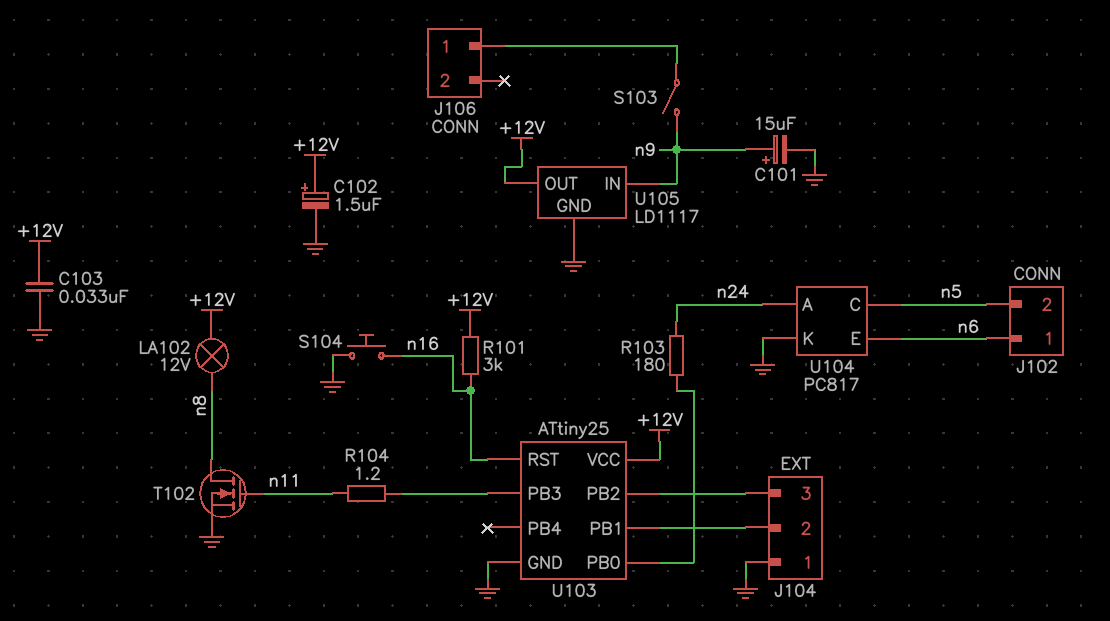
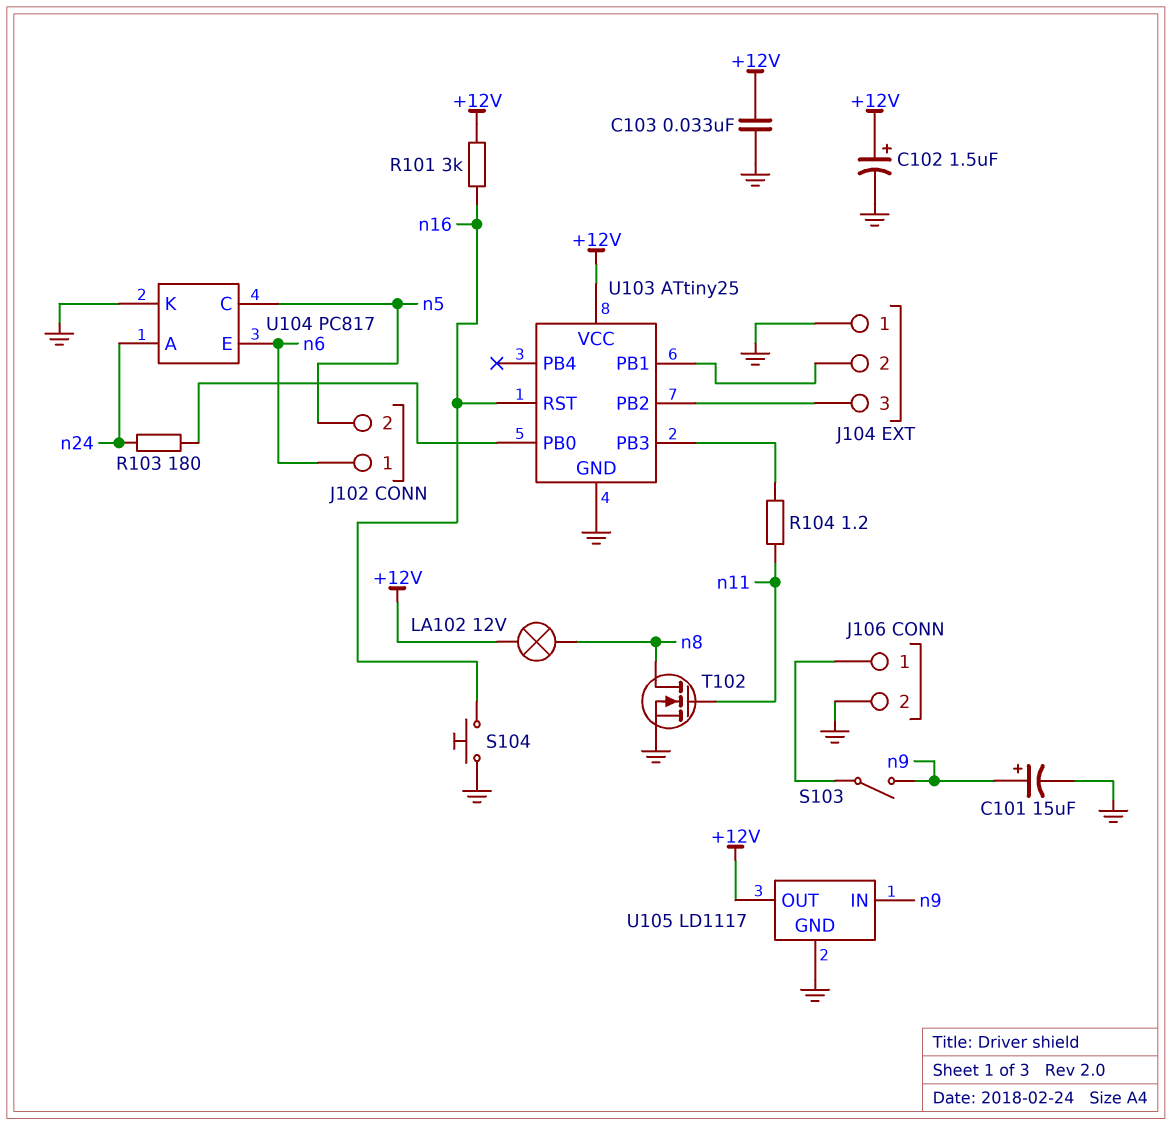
J106 pin 2: none -> GND

